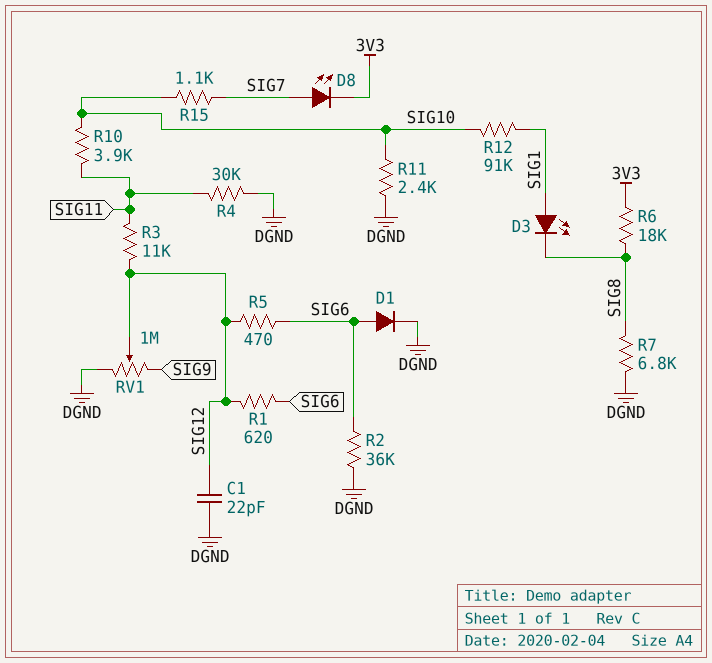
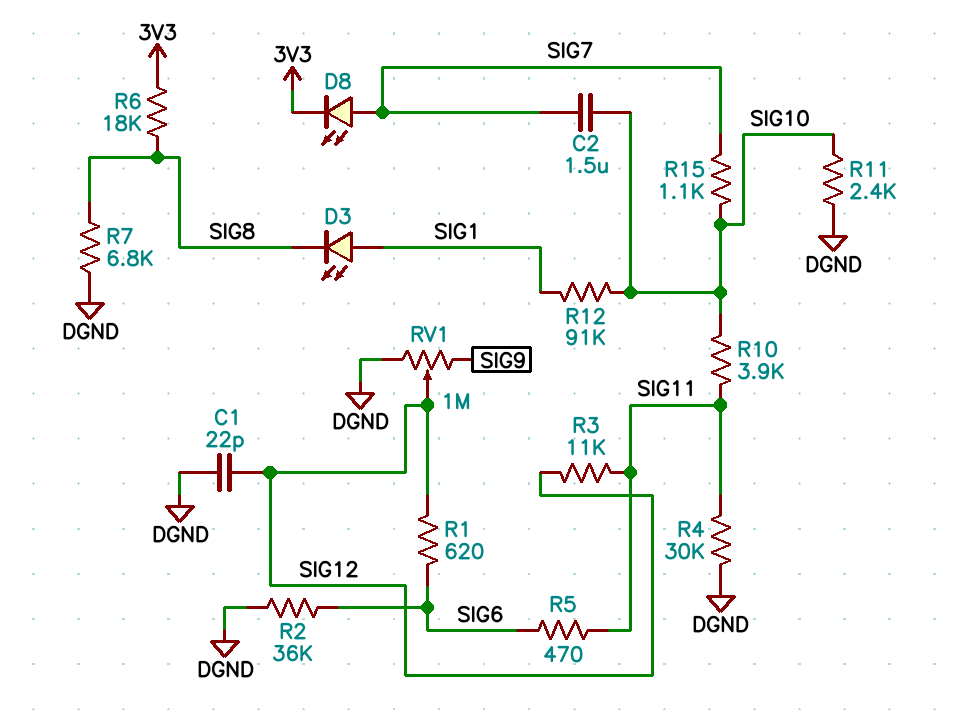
C2: none -> 1.5uF (SIG7, SIG10)
D1: diode (A SIG6, K DGND) -> none
R5: 470 (SIG6, SIG12) -> 470 (SIG6, SIG11)

